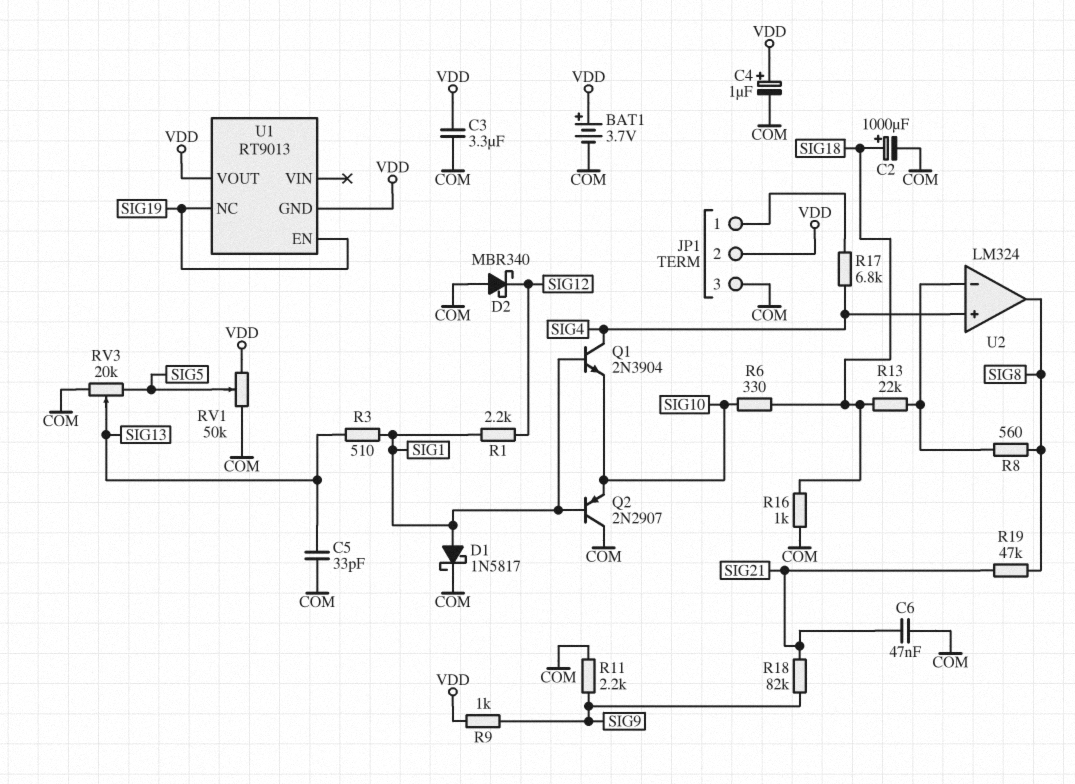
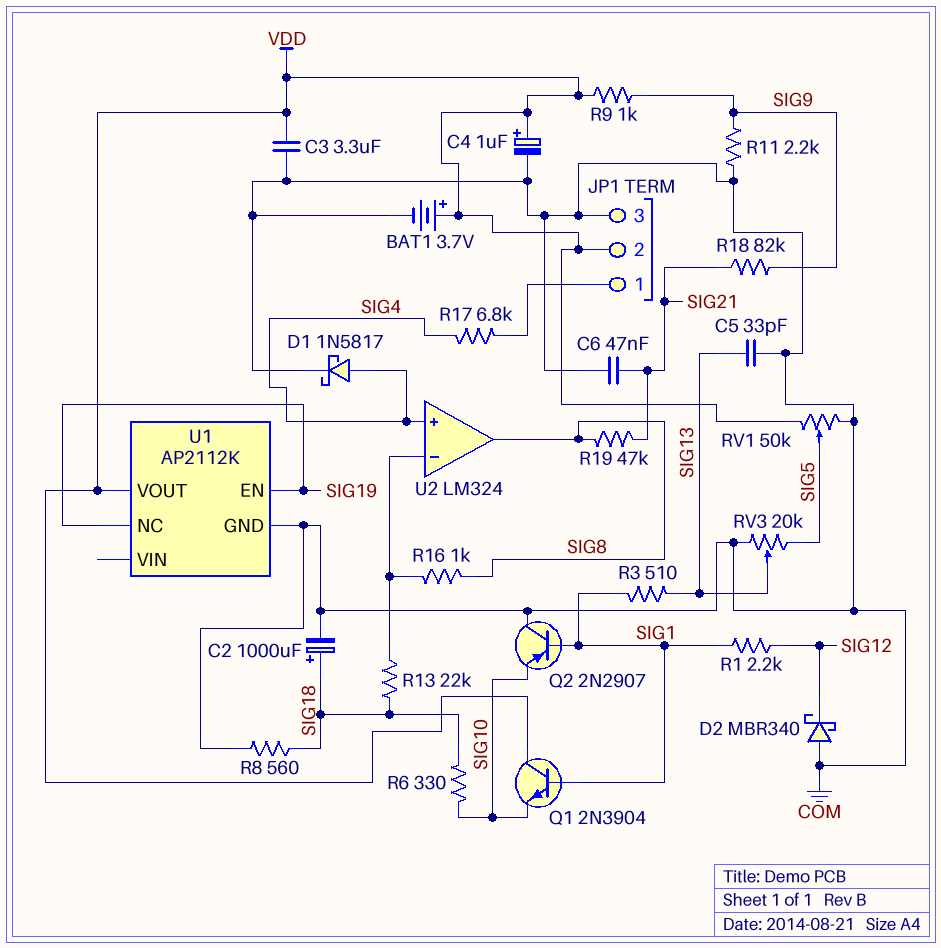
D1: schottky 1N5817 (A SIG1, K COM) -> schottky 1N5817 (A SIG4, K COM)
Q1: NPN 2N3904 (B SIG1, C SIG4, E SIG10) -> NPN 2N3904 (B SIG1, C VDD, E SIG10)
R8: 560 (SIG8, U2/in-) -> 560 (COM, SIG18)
R16: 1k (COM, SIG18) -> 1k (SIG8, U2/in-)
U1: RT9013 -> AP2112K
U1 pin GND: VDD -> COM

